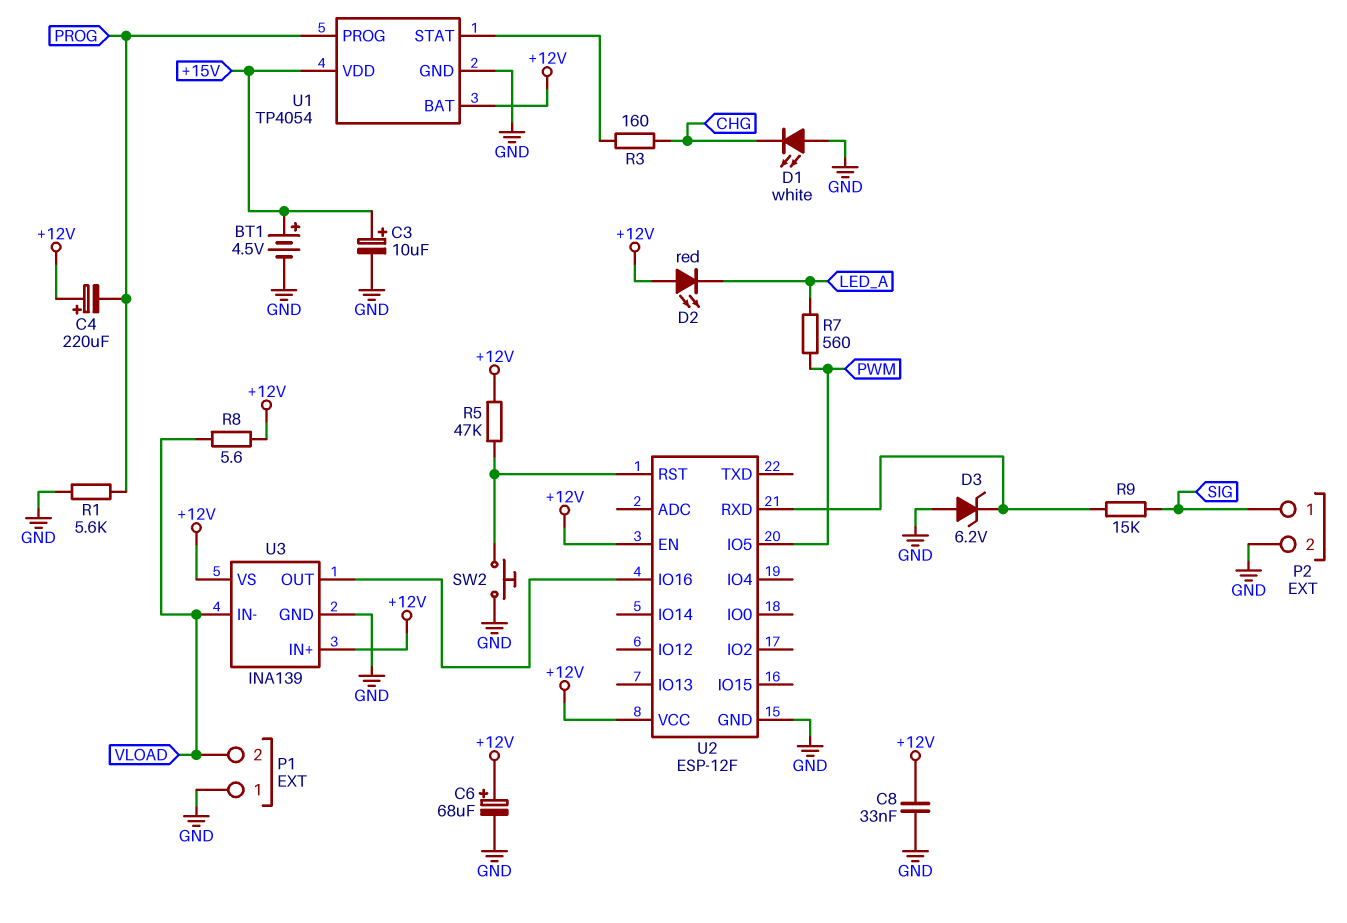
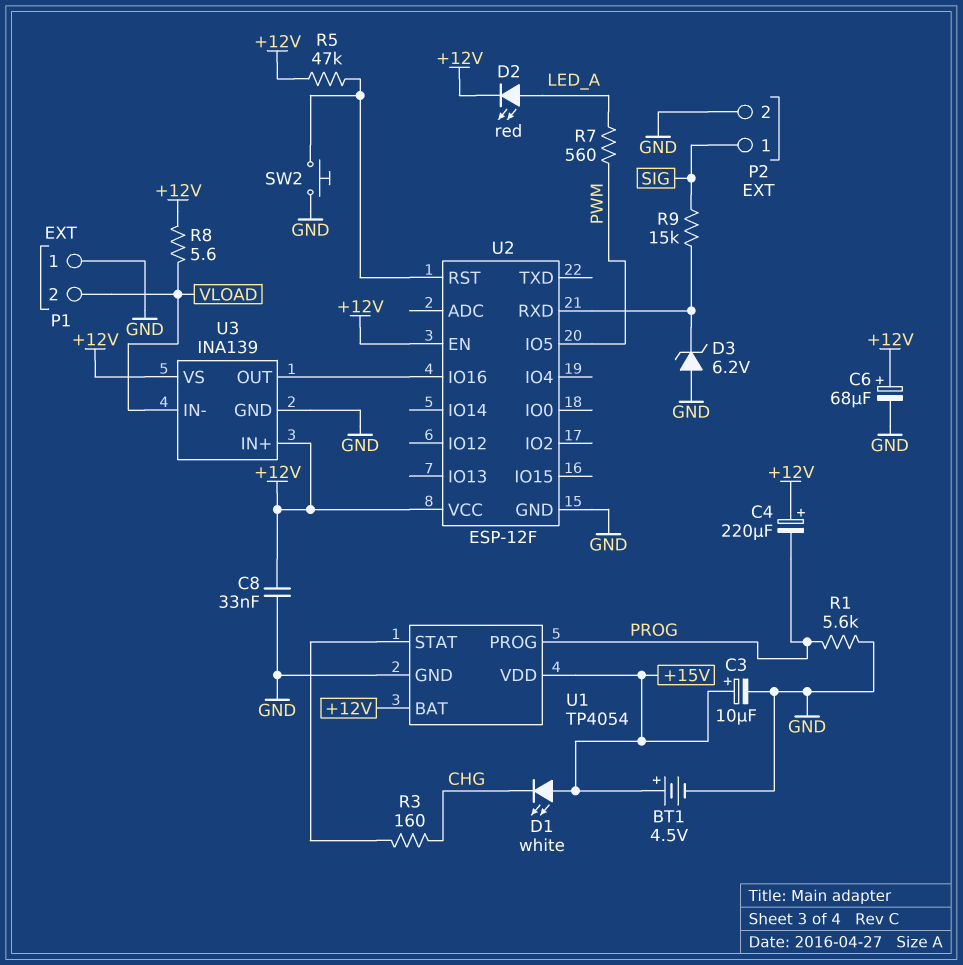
D1: LED white (A GND, K CHG) -> LED white (A +15V, K CHG)
D2: LED red (A +12V, K LED_A) -> LED red (A LED_A, K +12V)

